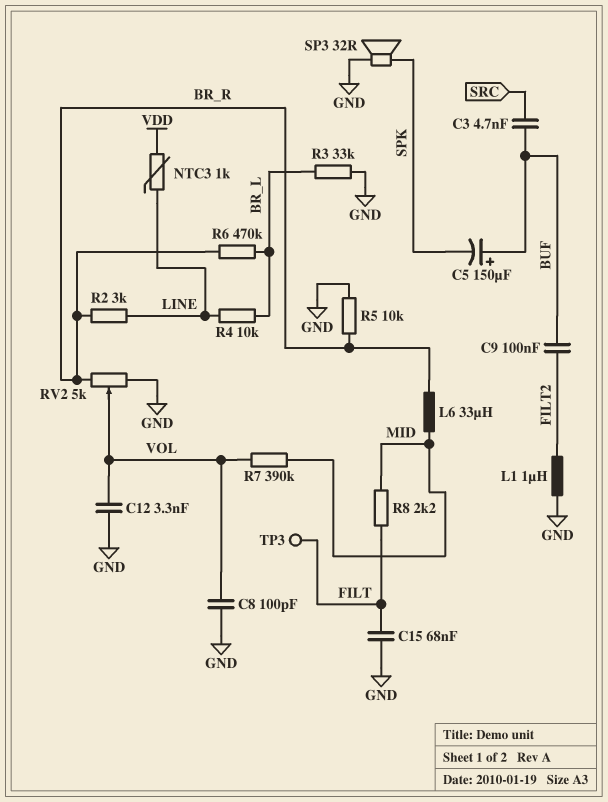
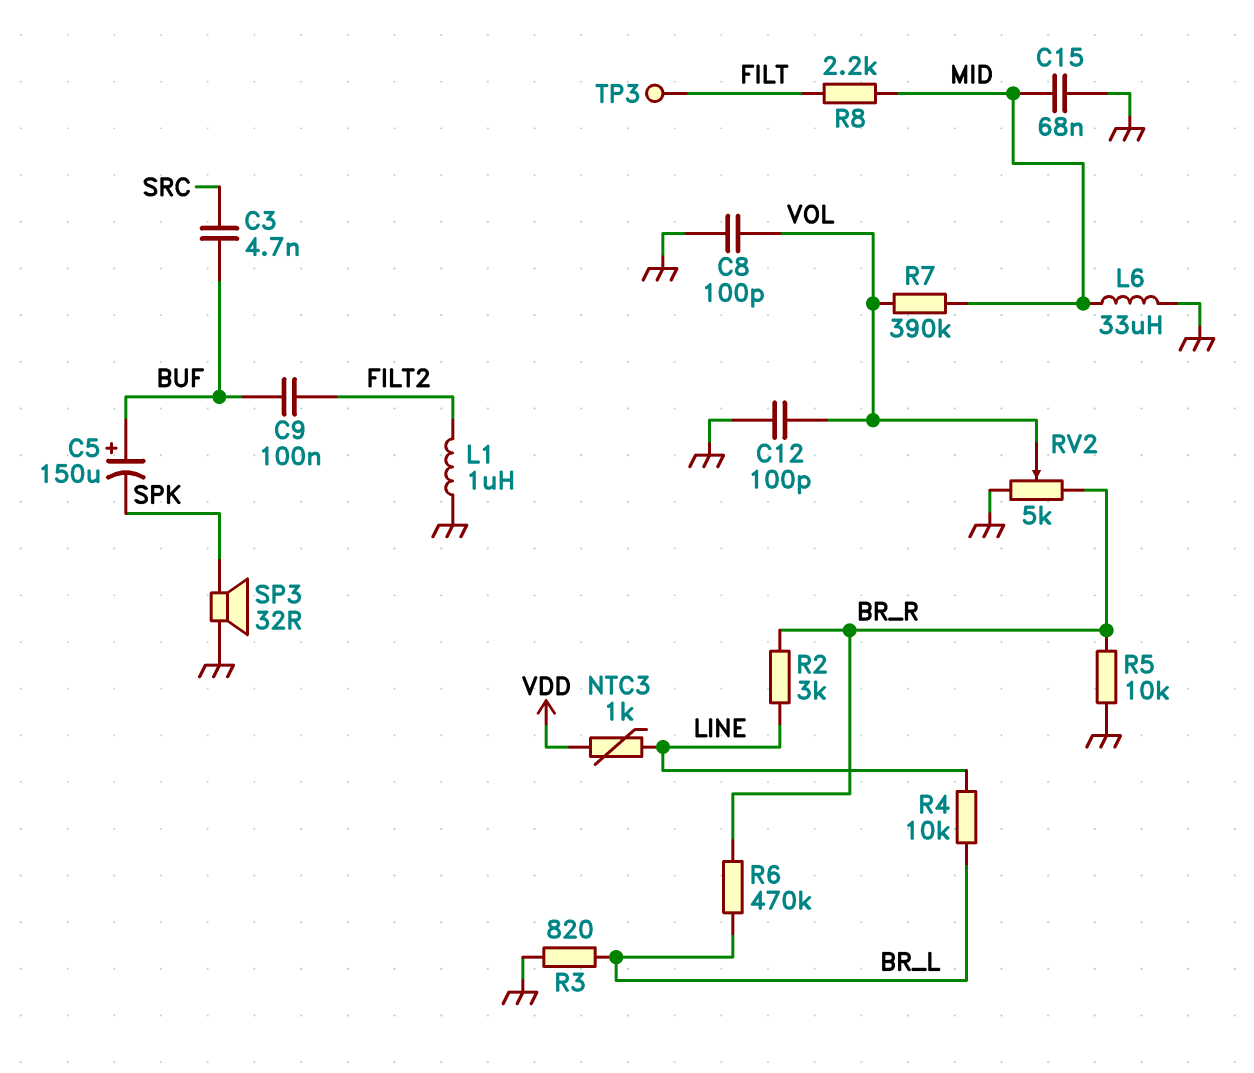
C12: 3.3nF (GND, VOL) -> 100pF (GND, VOL)
C15: 68nF (FILT, GND) -> 68nF (GND, MID)
L6: 33uH (BR_R, MID) -> 33uH (GND, MID)
R3: 33k (BR_L, GND) -> 820 (BR_L, GND)

